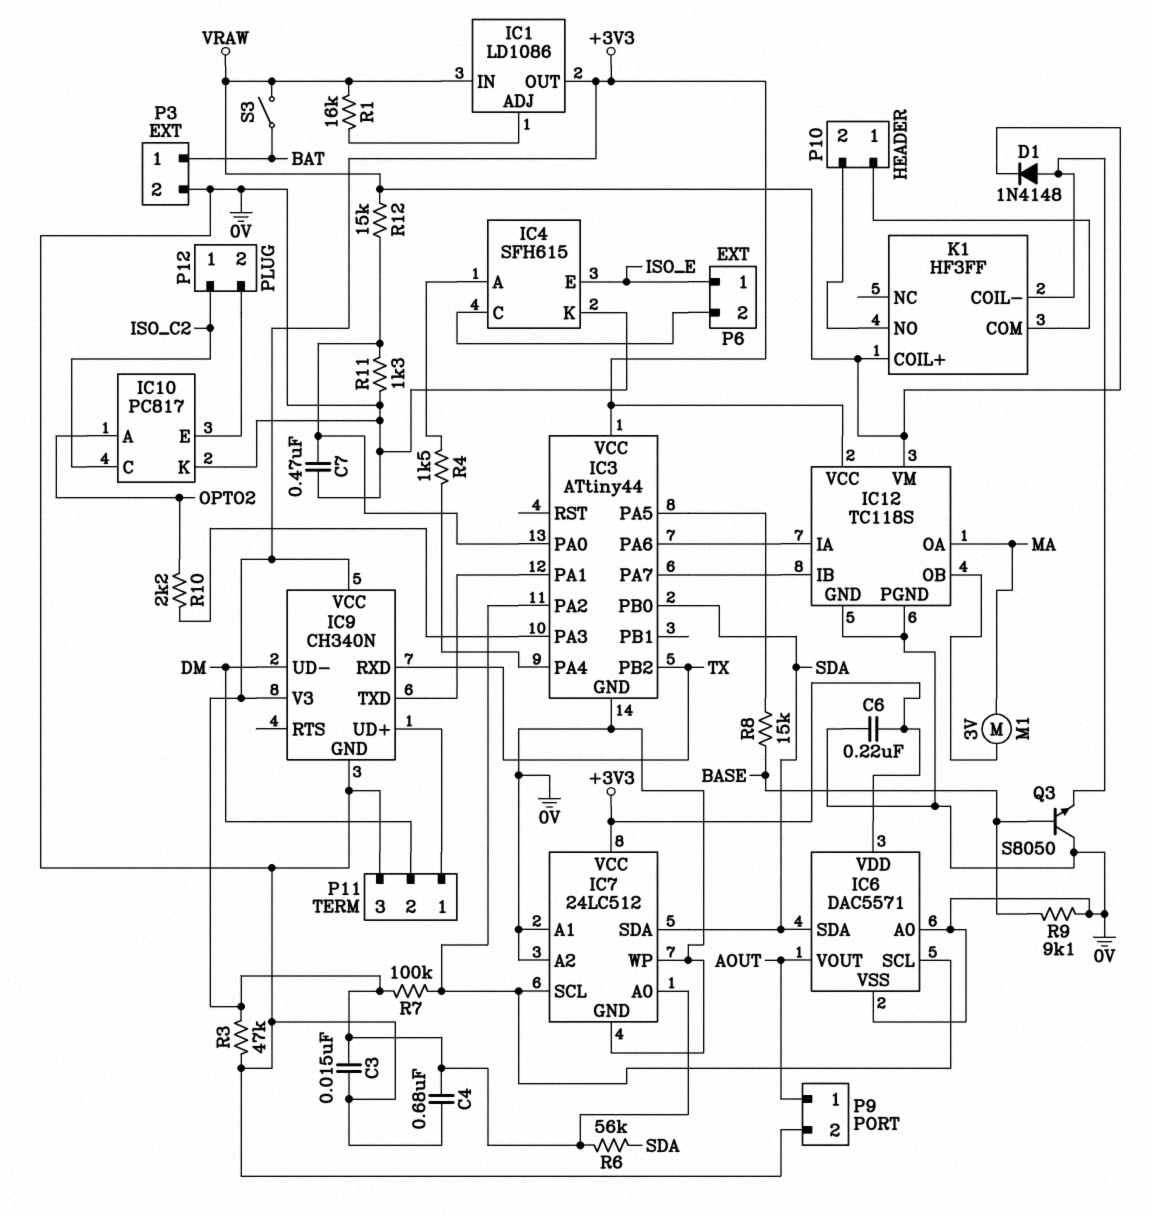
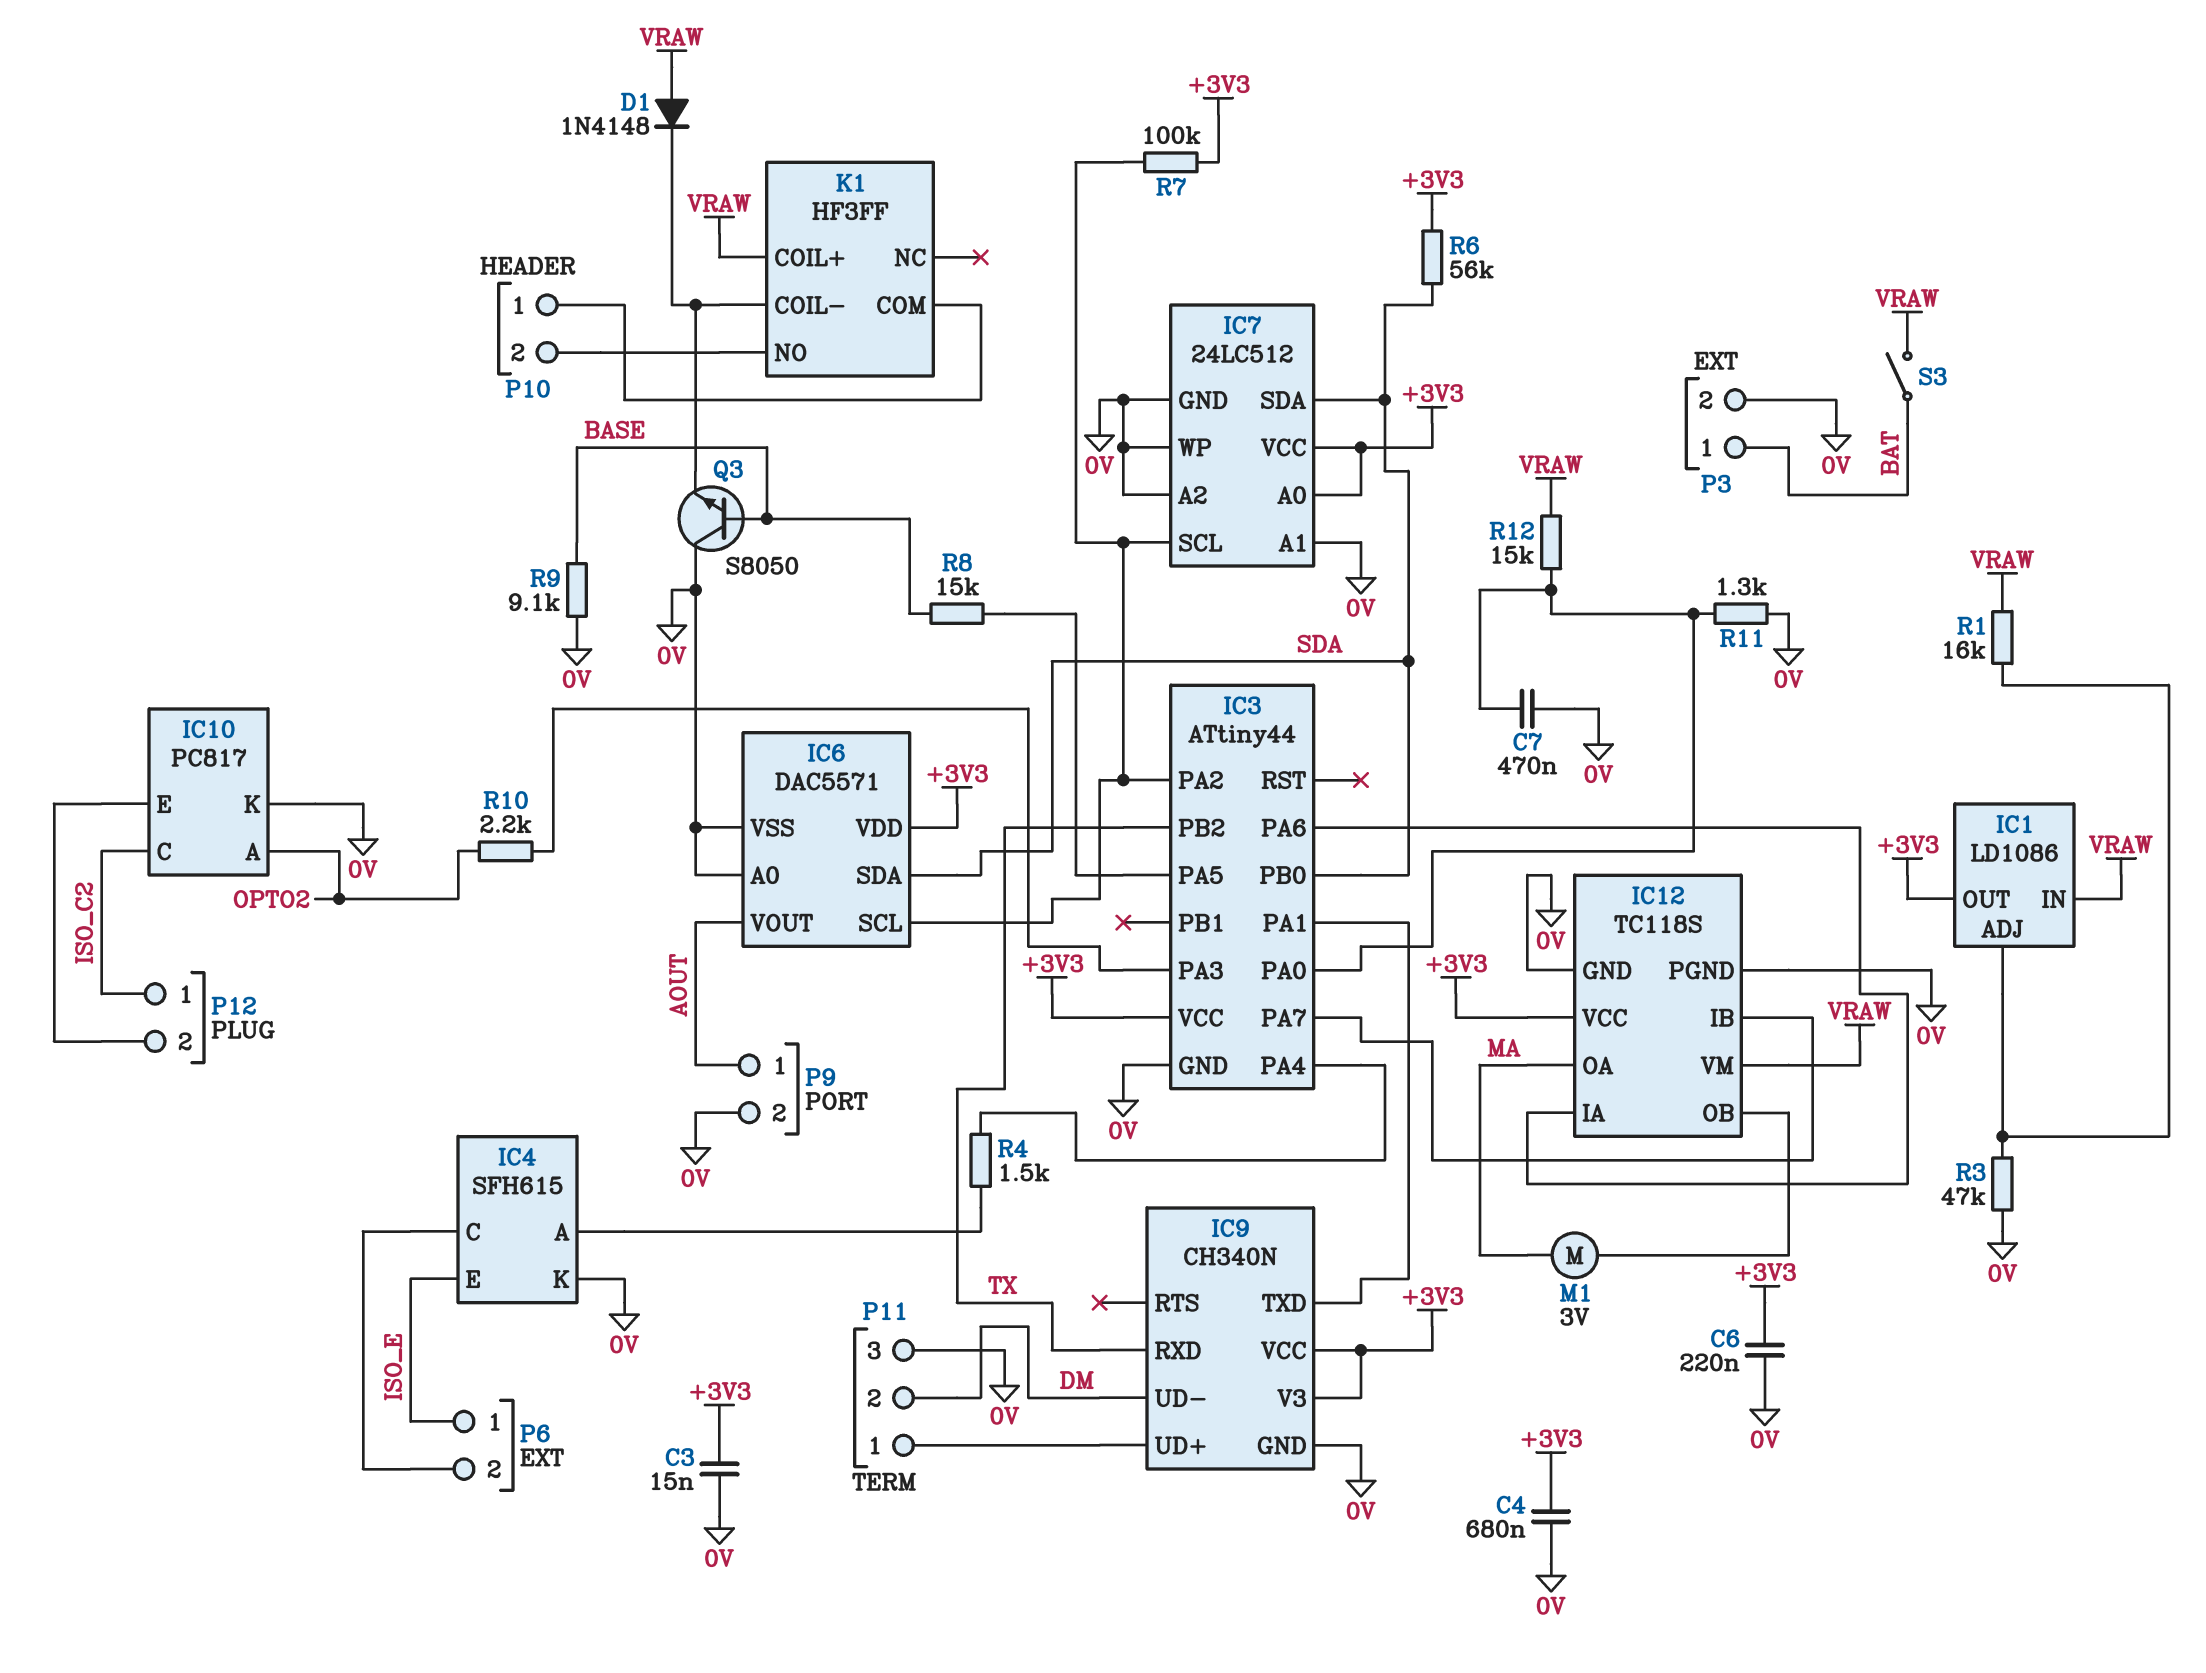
D1: diode 1N4148 (A K1/COIL-, K VRAW) -> diode 1N4148 (A VRAW, K K1/COIL-)
R3: 47k (+3V3, 0V) -> 47k (0V, IC1/ADJ)

